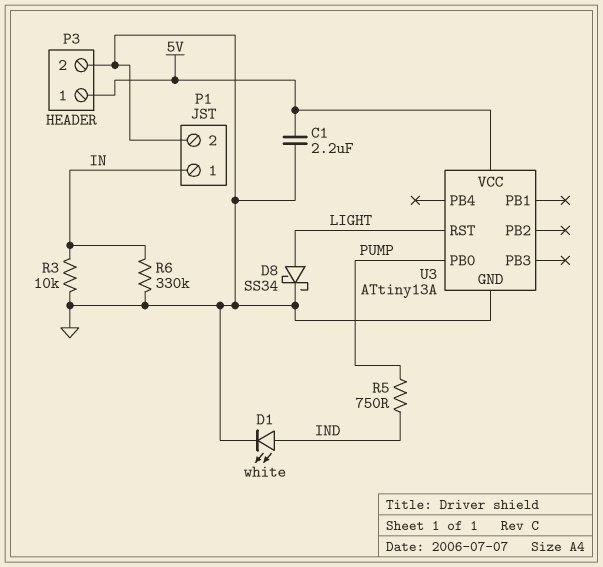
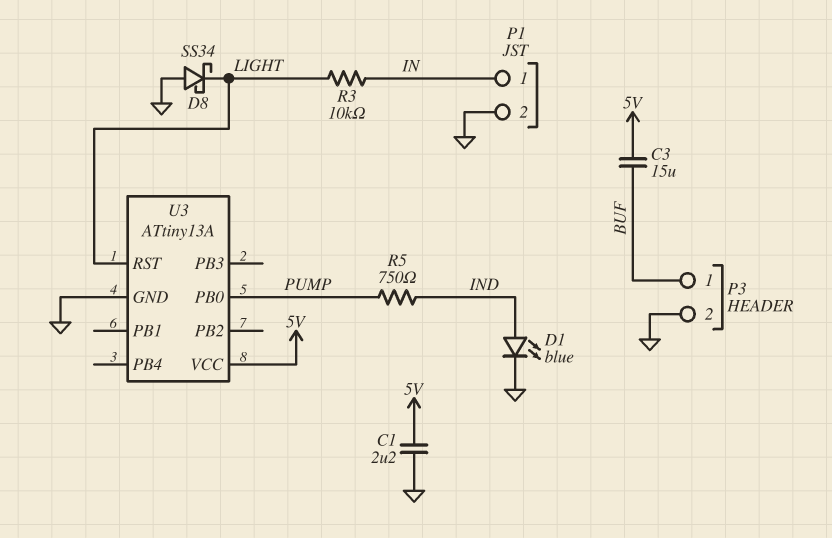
C3: none -> 15uF (5V, BUF)
D1: LED white (A IND, K GND) -> LED blue (A IND, K GND)
D8: schottky SS34 (A LIGHT, K GND) -> schottky SS34 (A GND, K LIGHT)
P3 pin 1: 5V -> BUF
R3: 10k (GND, IN) -> 10k (IN, LIGHT)
R6: 330k (GND, IN) -> none

